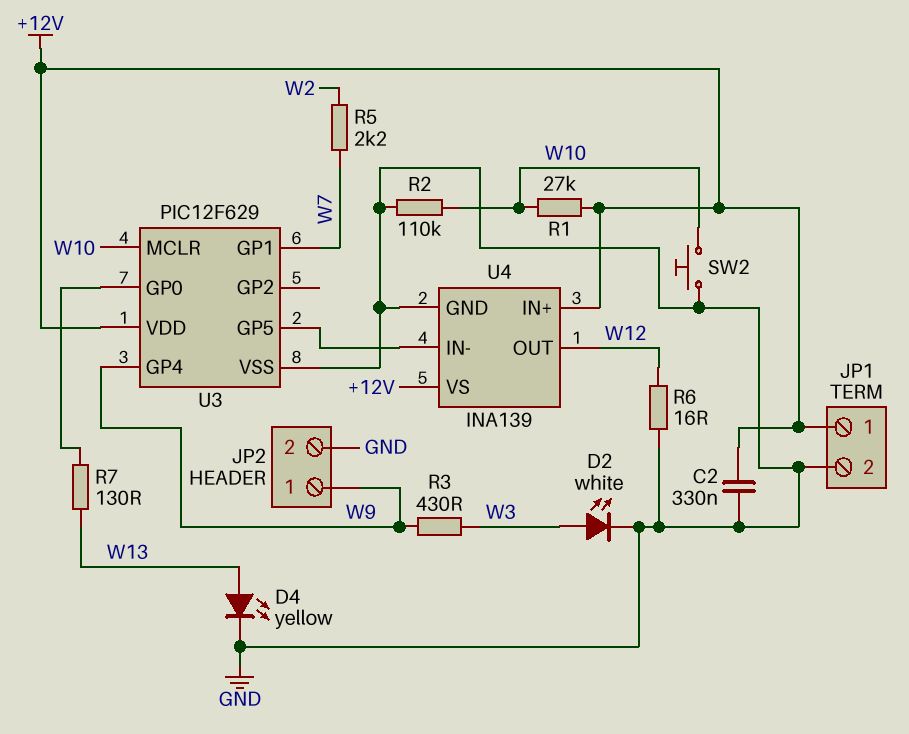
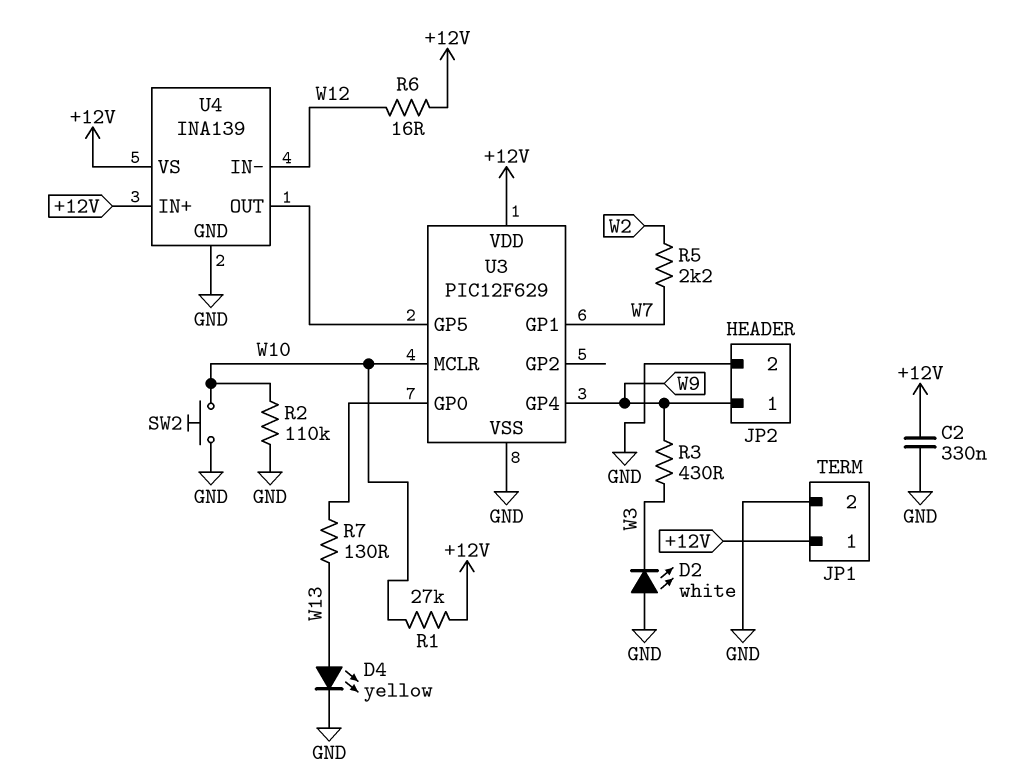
D2: LED white (A W3, K GND) -> LED white (A GND, K W3)
R6: 16 (GND, W12) -> 16 (+12V, W12)
U4 pin IN-: U3/GP5 -> W12
U4 pin OUT: W12 -> U3/GP5

